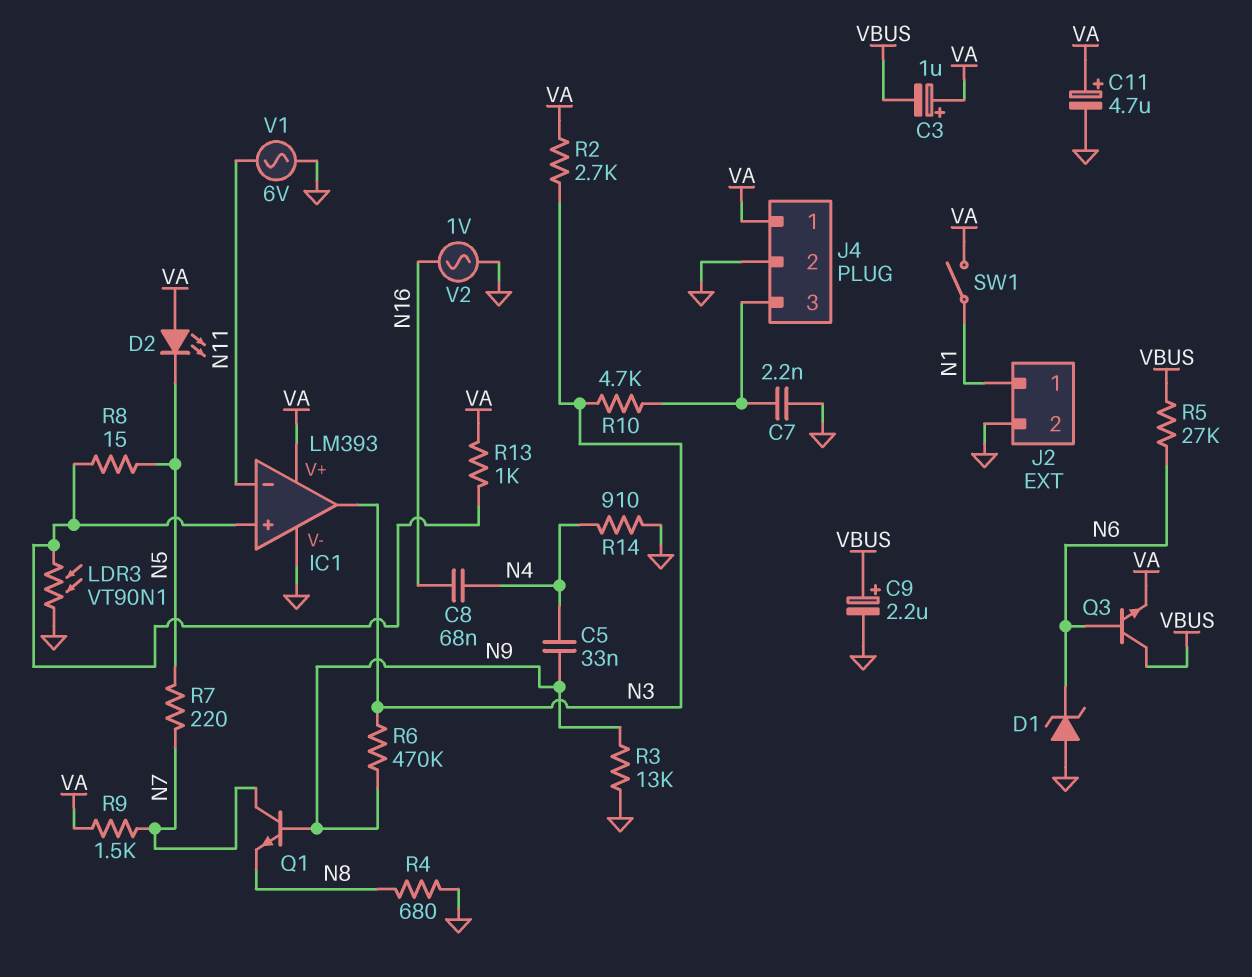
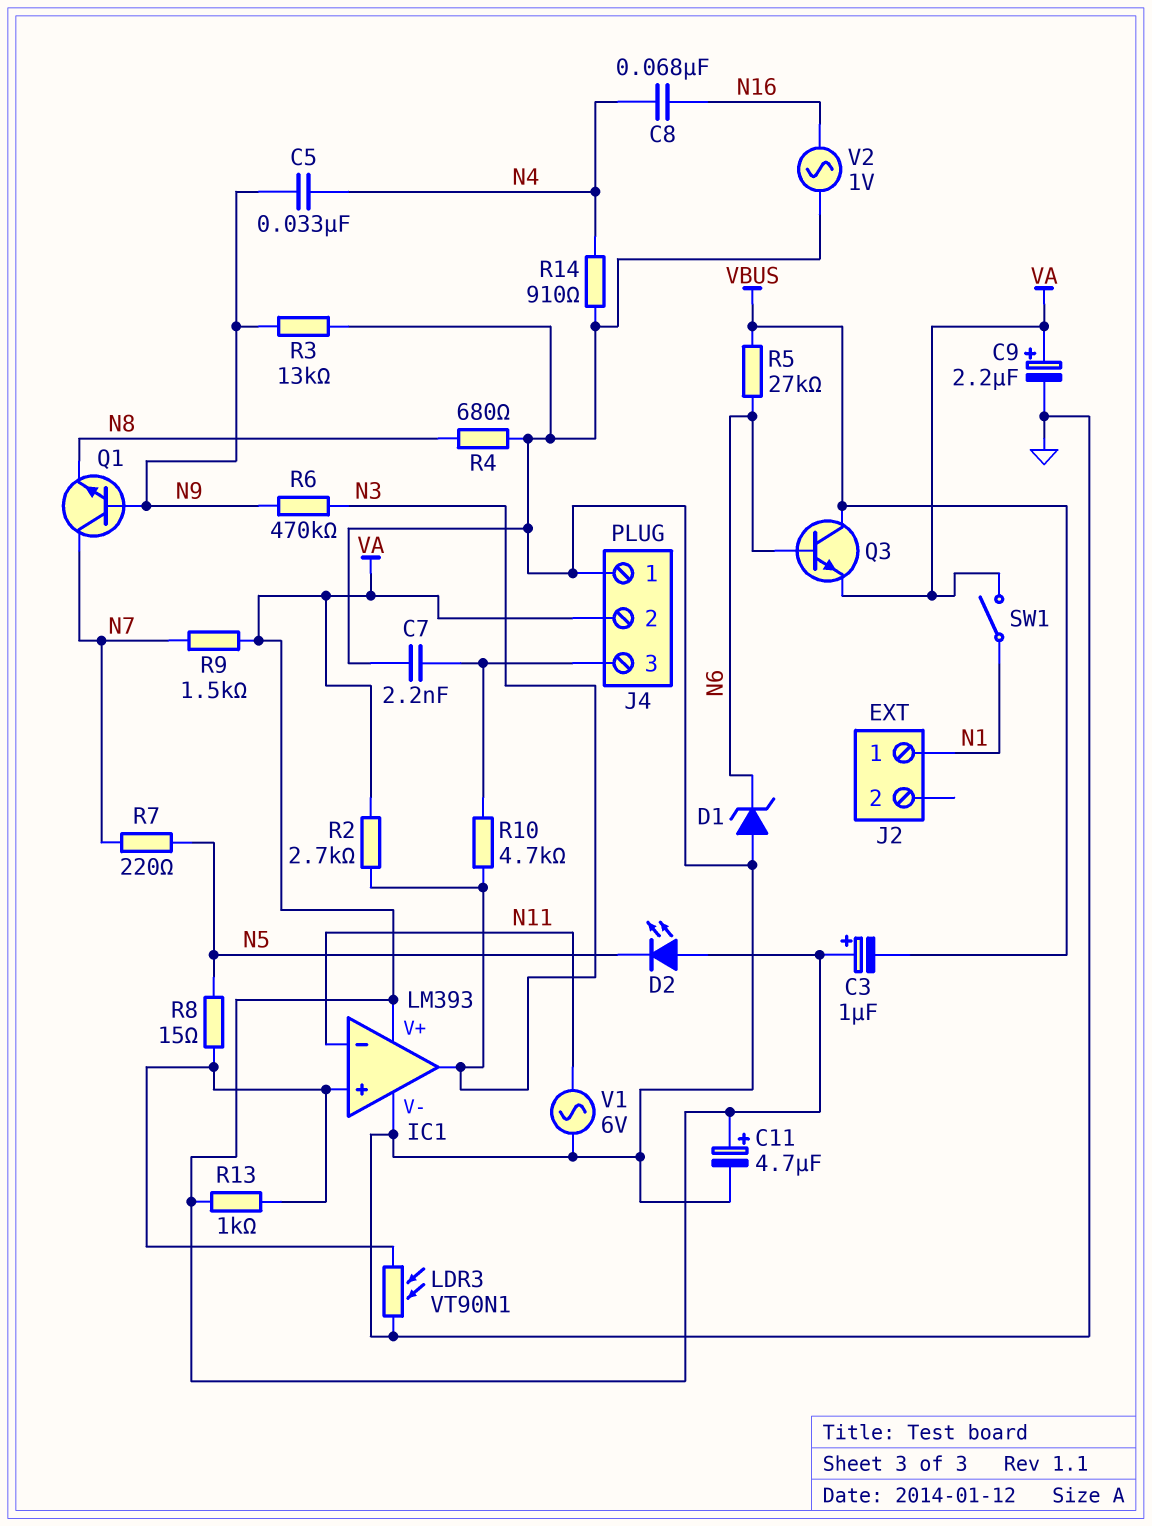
C9: 2.2uF (plus VBUS, minus GND) -> 2.2uF (plus VA, minus GND)
J2 pin 2: GND -> none
J4 pin 1: VA -> GND
J4 pin 2: GND -> VA

